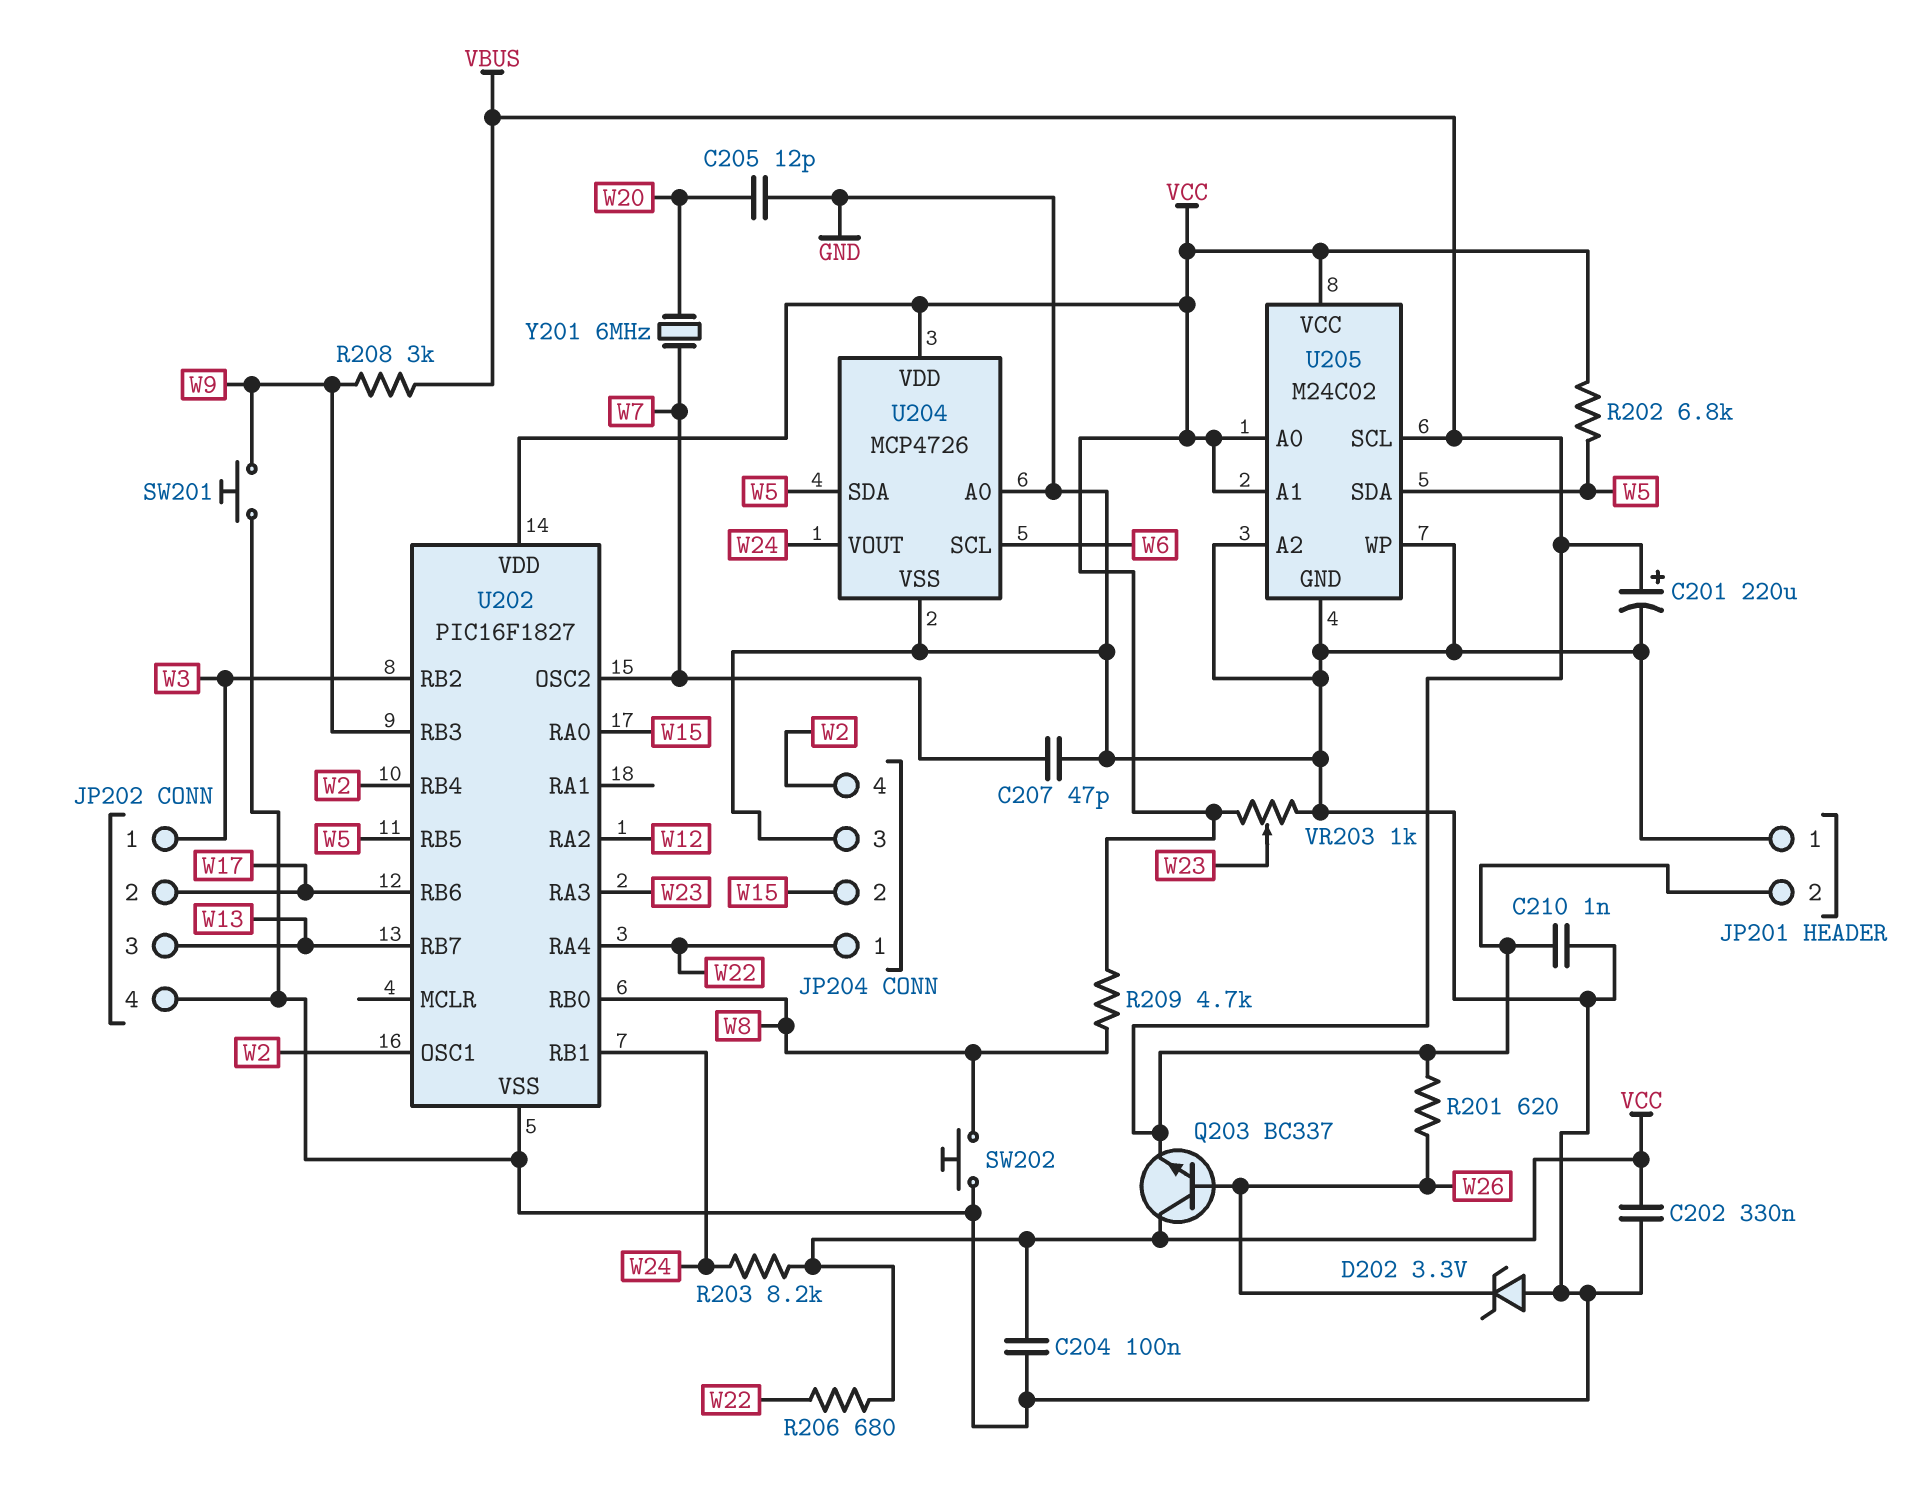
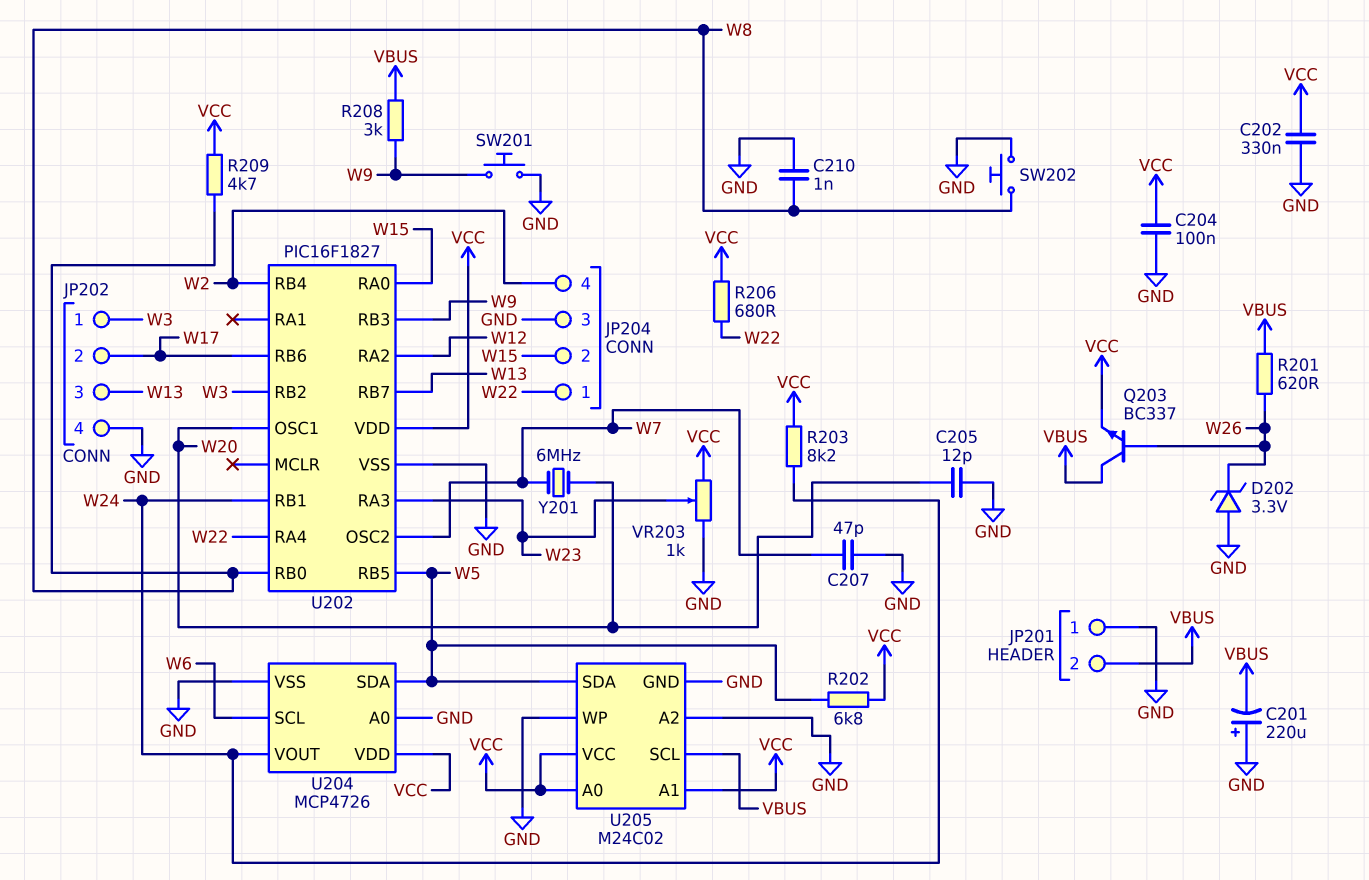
C201: 220uF (plus VBUS, minus GND) -> 220uF (plus GND, minus VBUS)
C210: 1nF (GND, VBUS) -> 1nF (GND, W8)
Q203: NPN BC337 (B W26, C VCC, E VBUS) -> NPN BC337 (B W26, C VBUS, E VCC)
U202 pin OSC1: W2 -> W20

